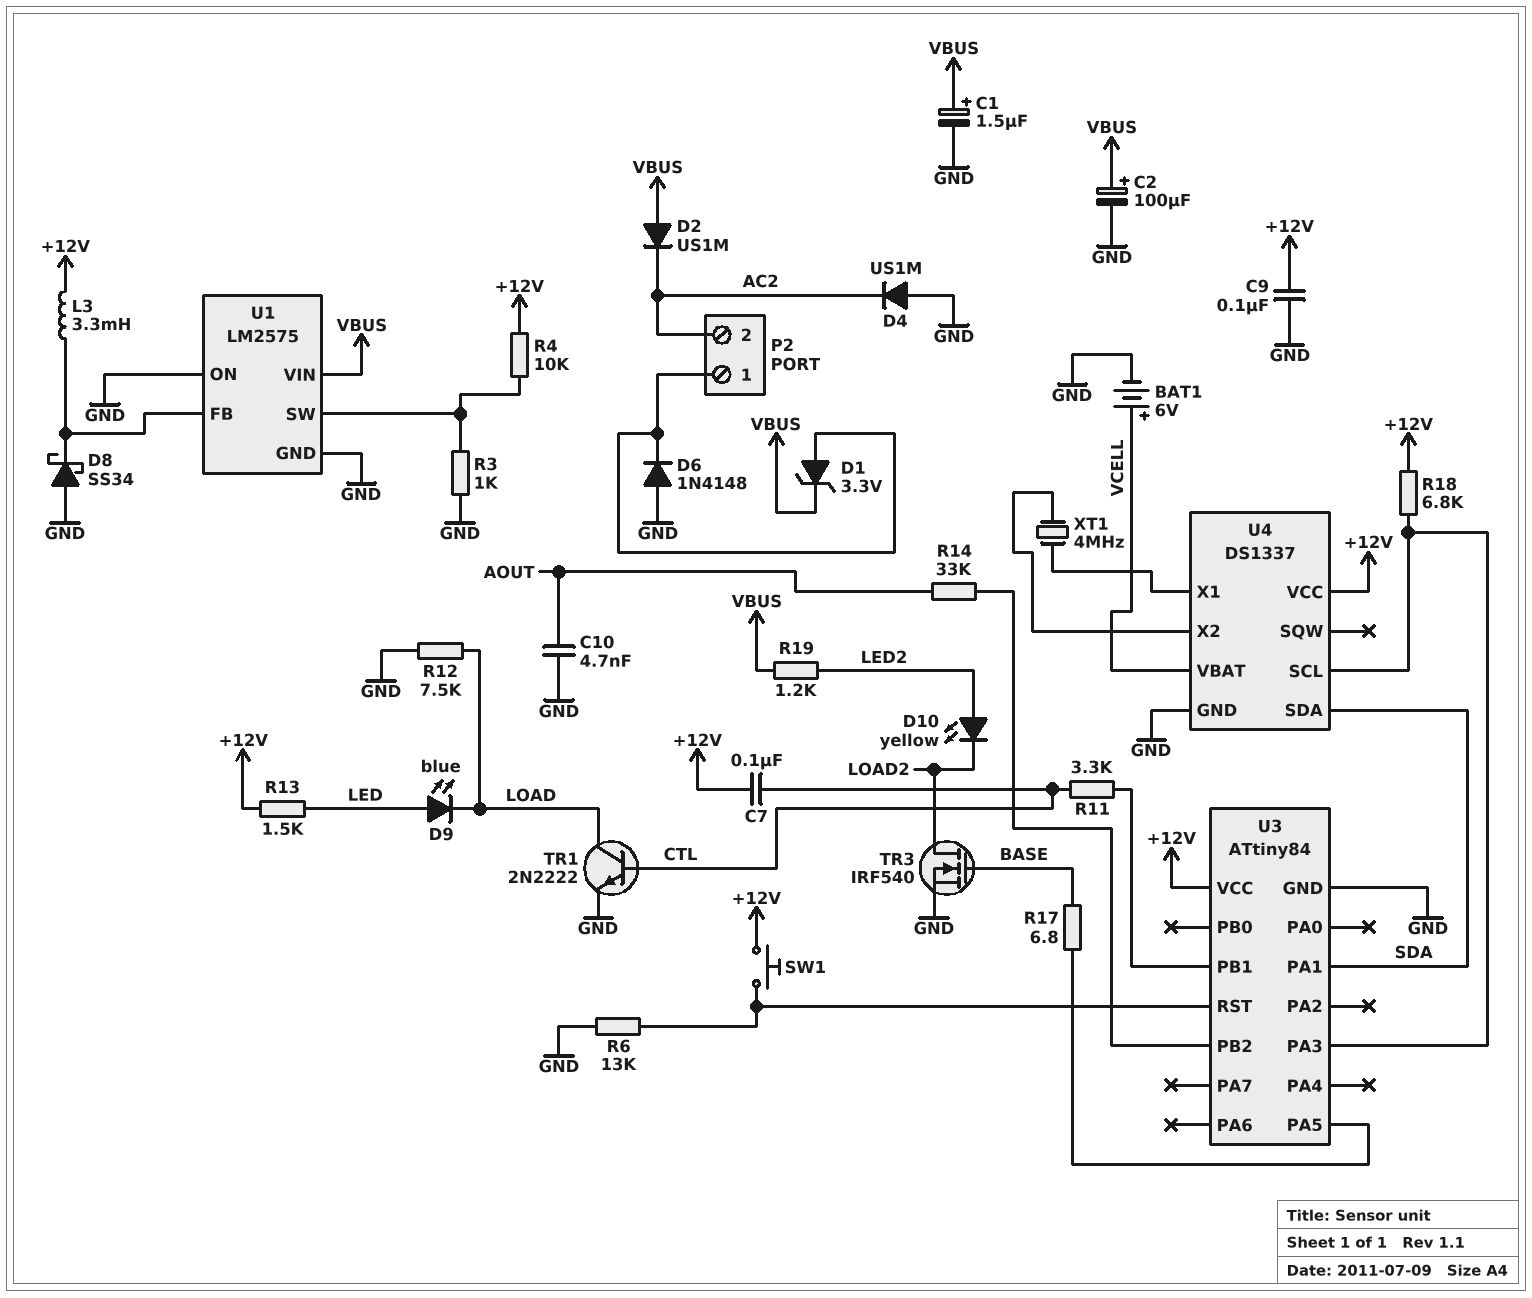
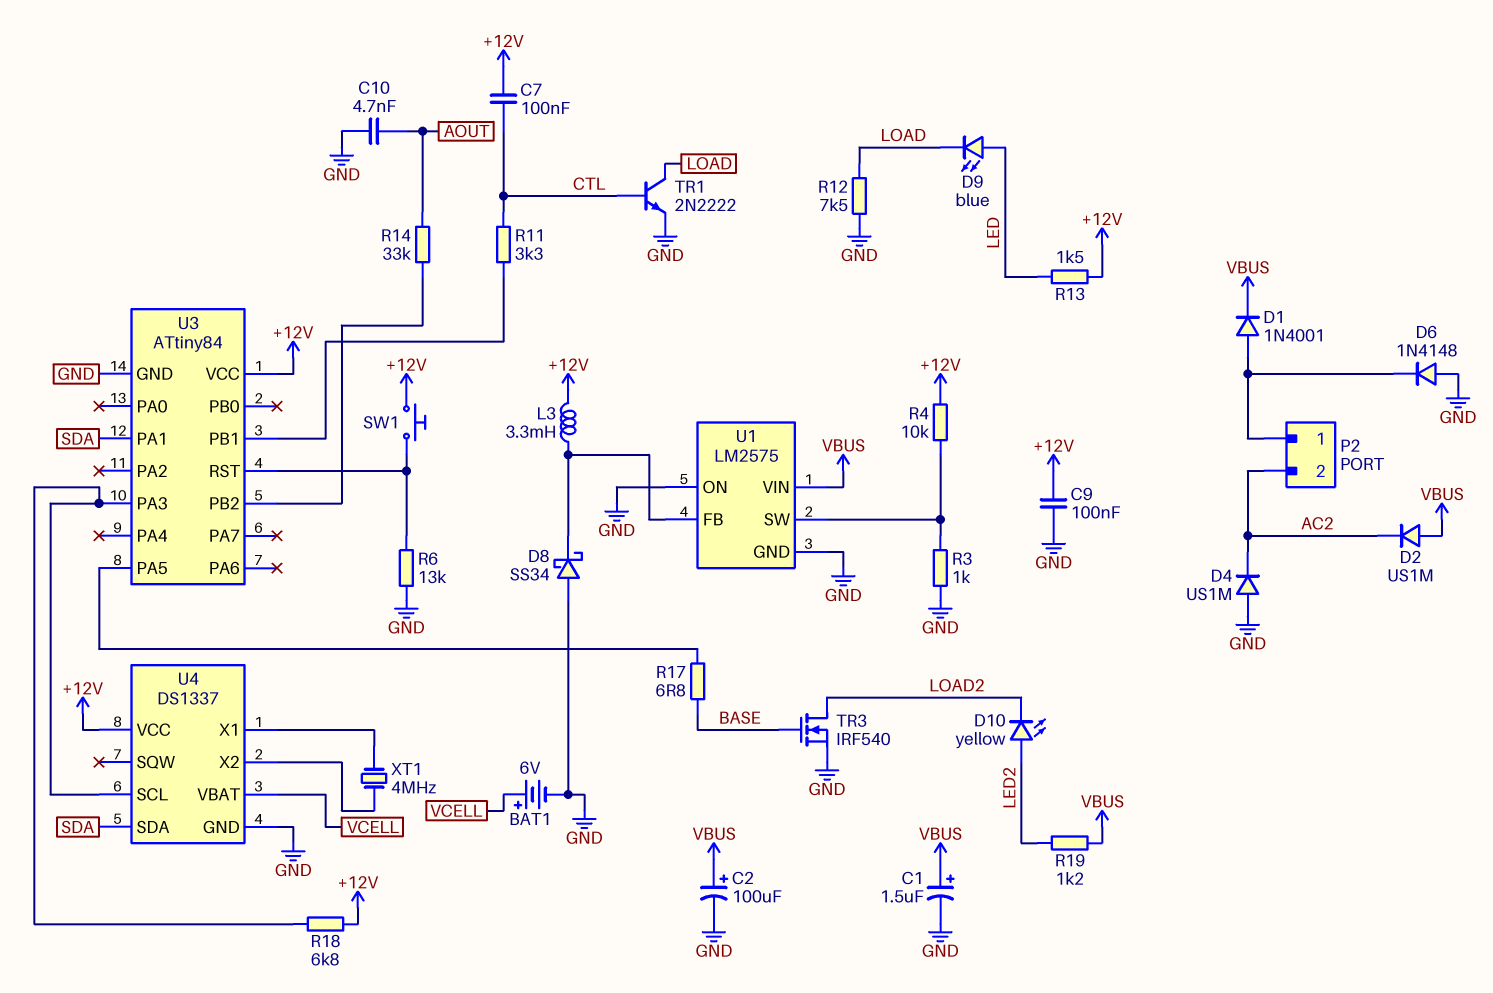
D1: zener 3.3V (A P2/1, K VBUS) -> diode 1N4001 (A P2/1, K VBUS)

